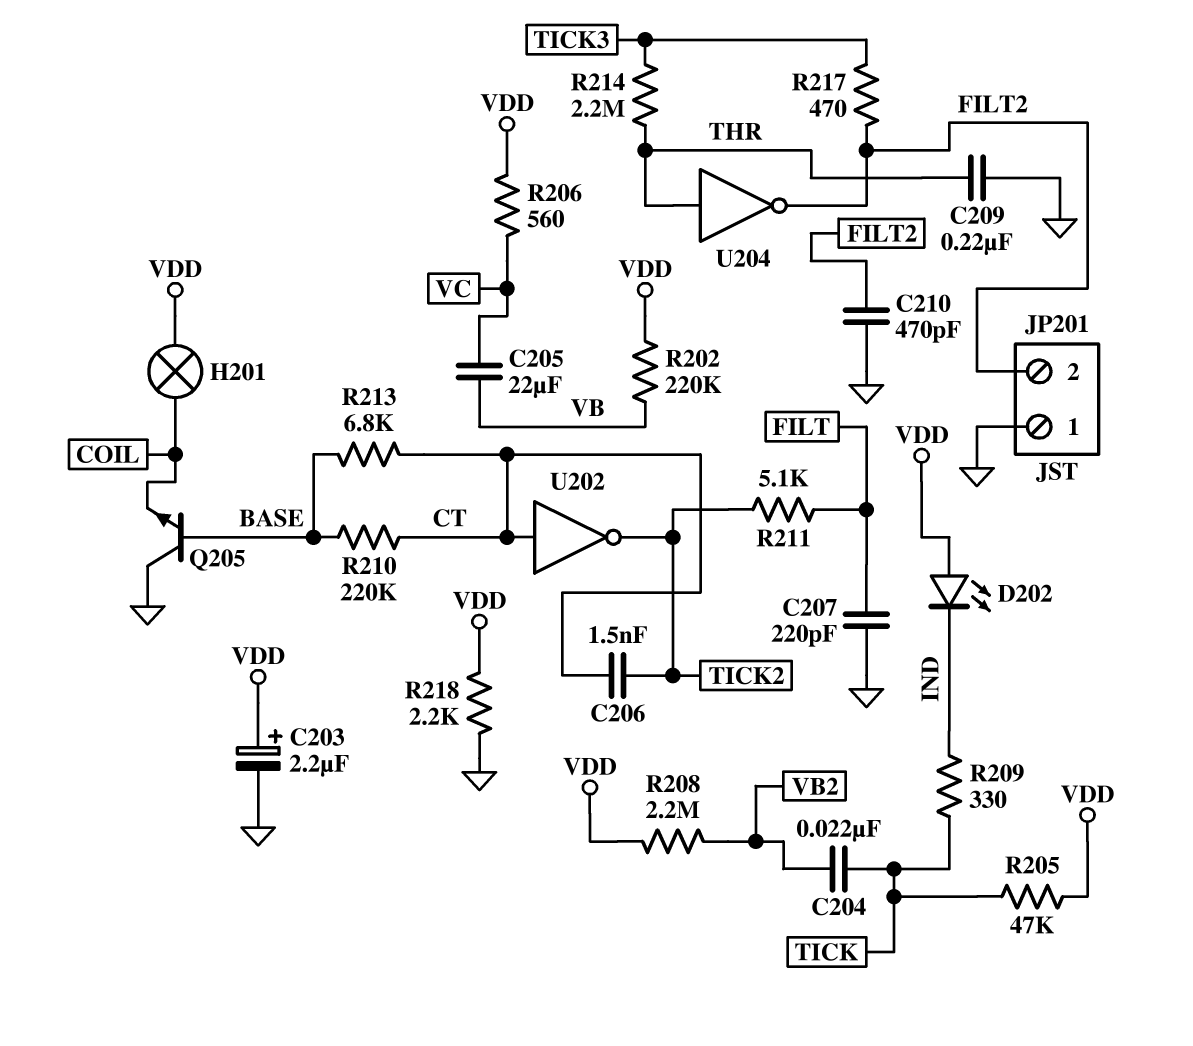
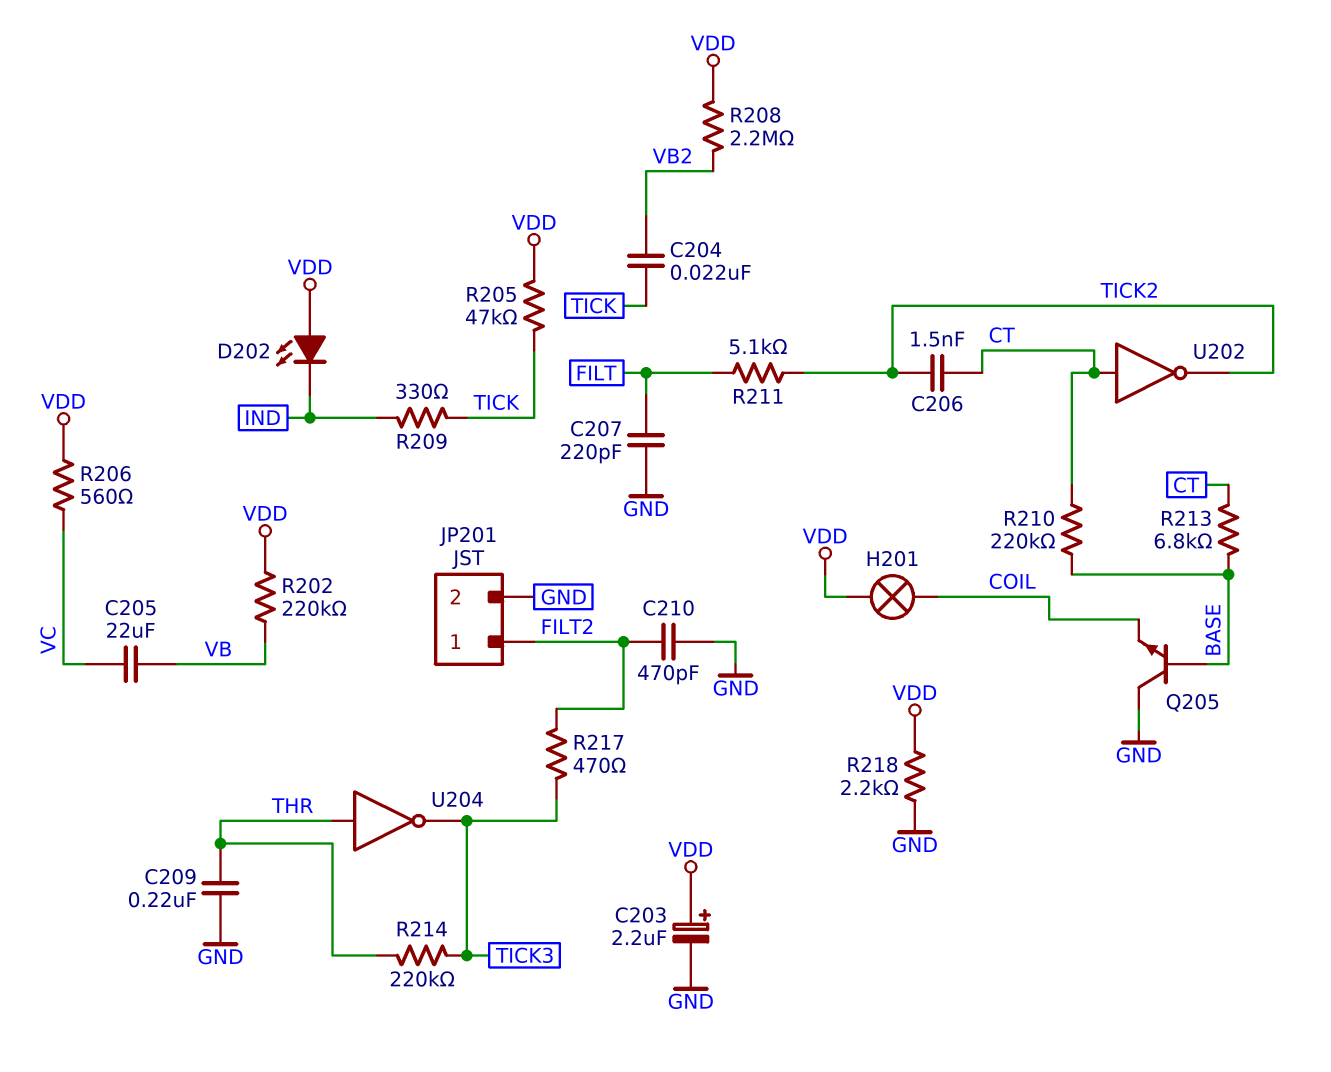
JP201 pin 1: GND -> FILT2
JP201 pin 2: FILT2 -> GND
R214: 2.2M (THR, TICK3) -> 220k (THR, TICK3)
U204: NOT (in THR, out FILT2) -> NOT (in THR, out TICK3)

